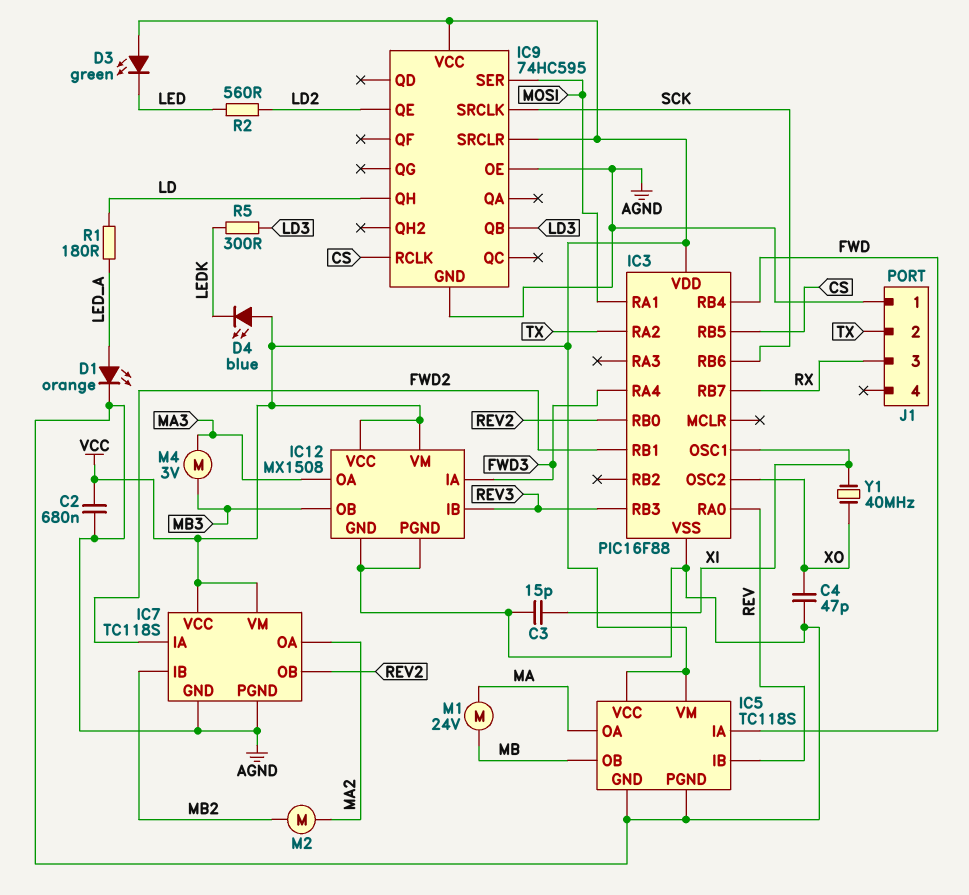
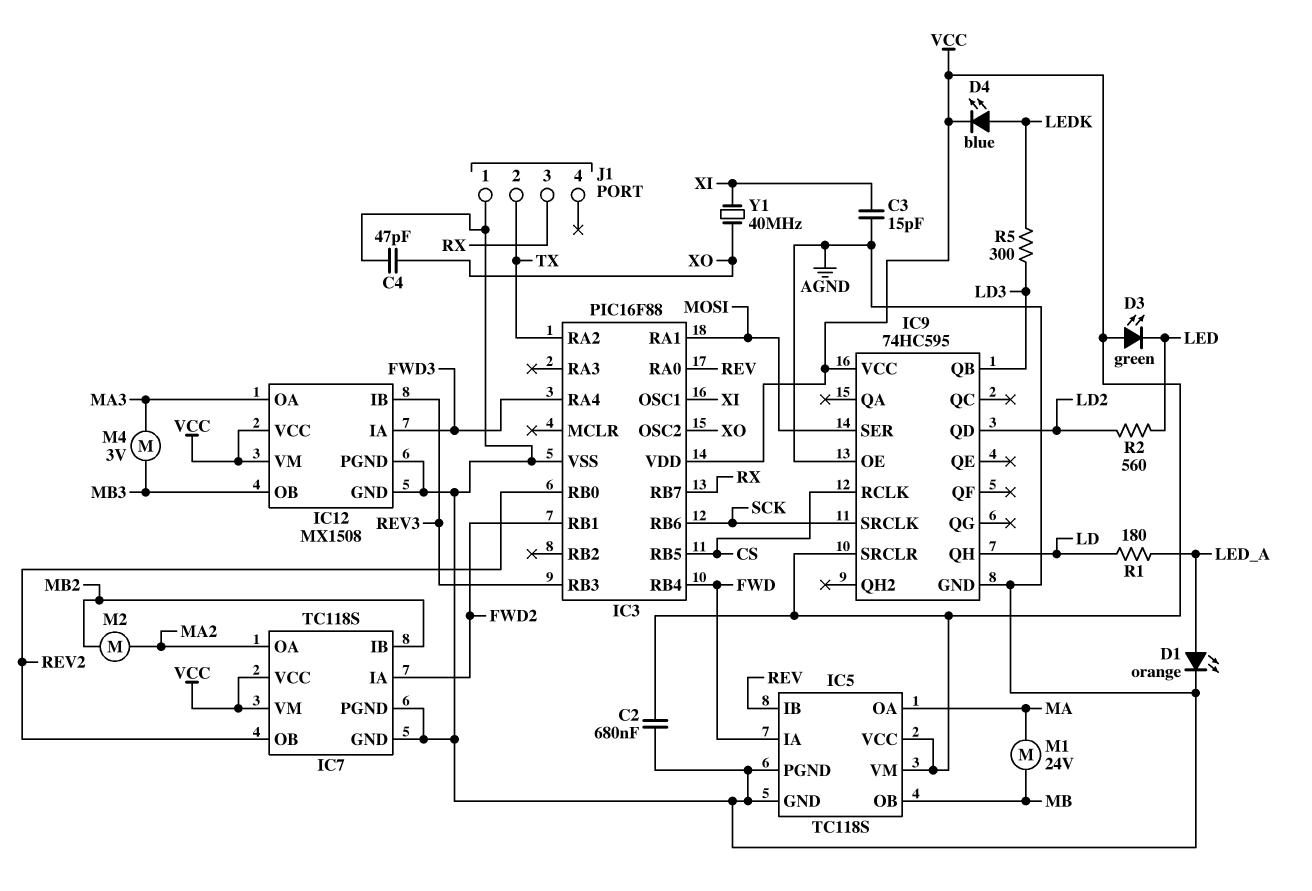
D4: LED blue (A VCC, K LEDK) -> LED blue (A LEDK, K VCC)
IC9 pin QD: none -> LD2
IC9 pin QE: LD2 -> none

